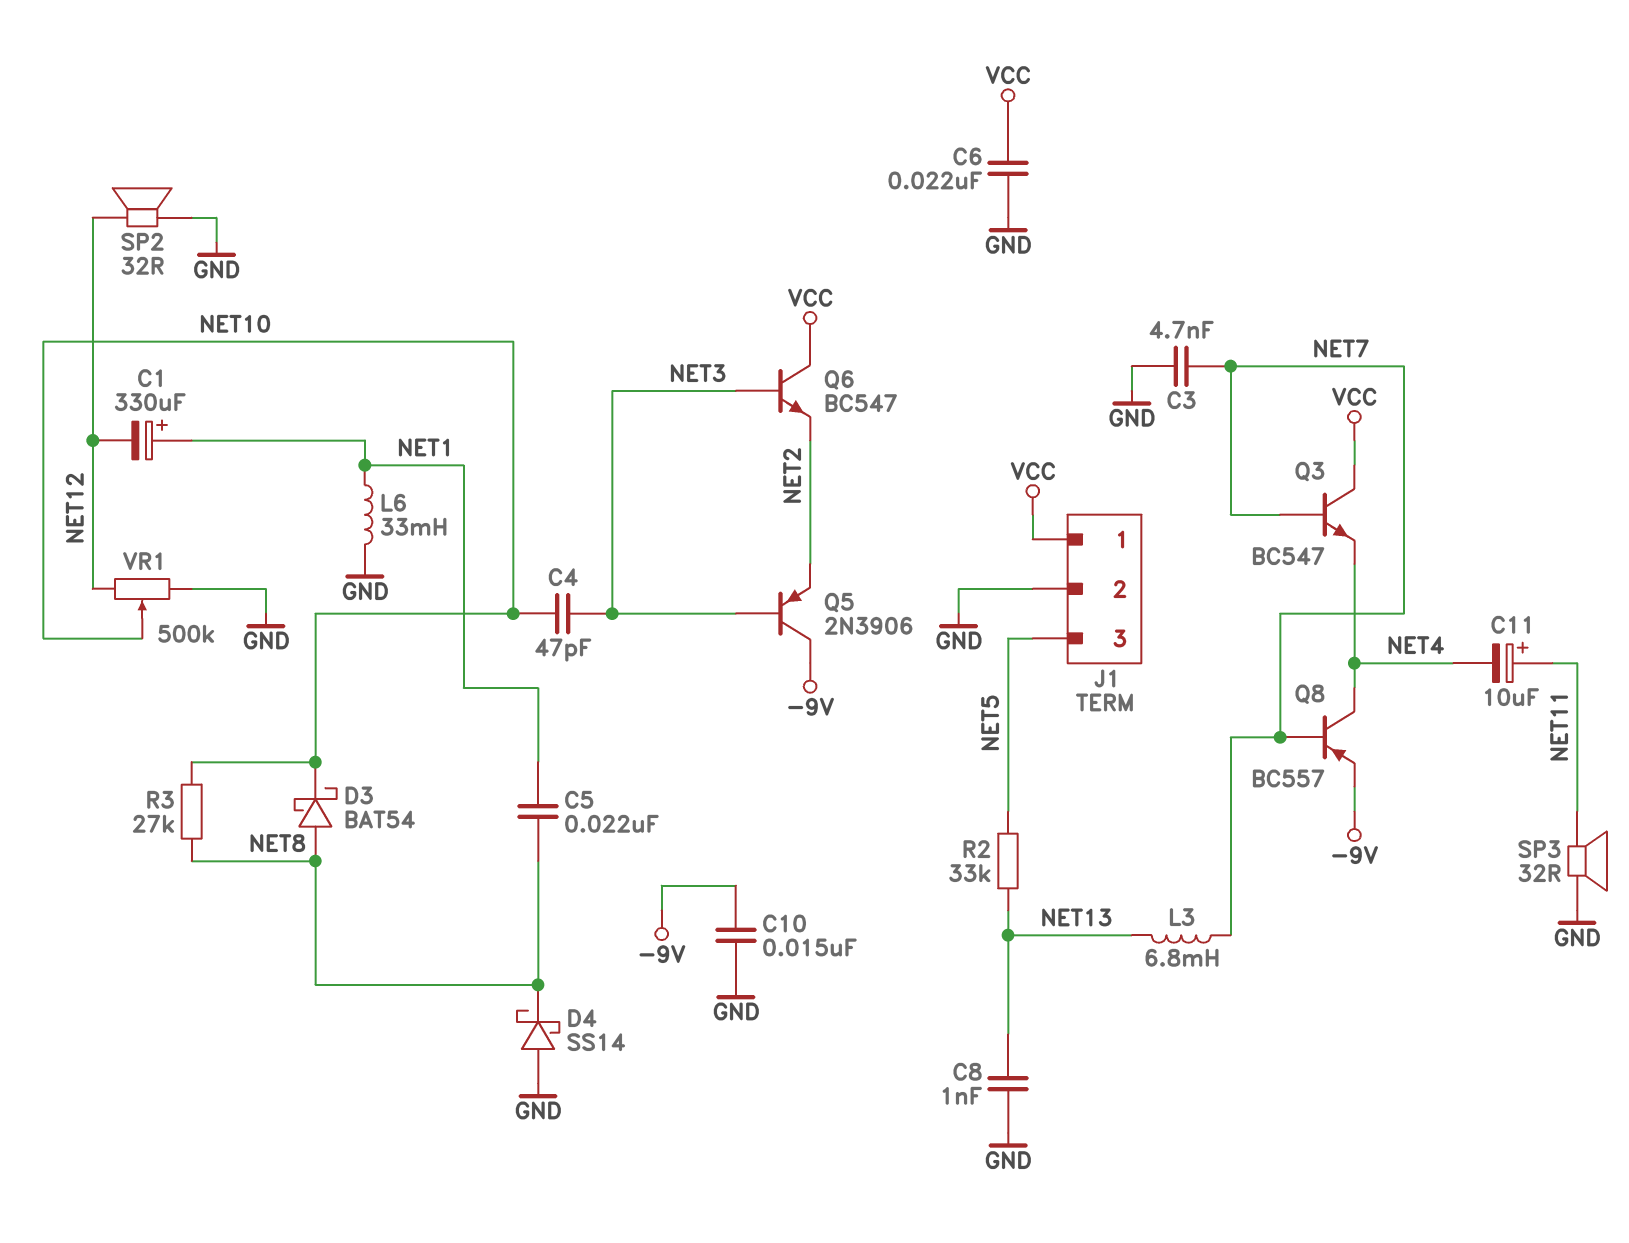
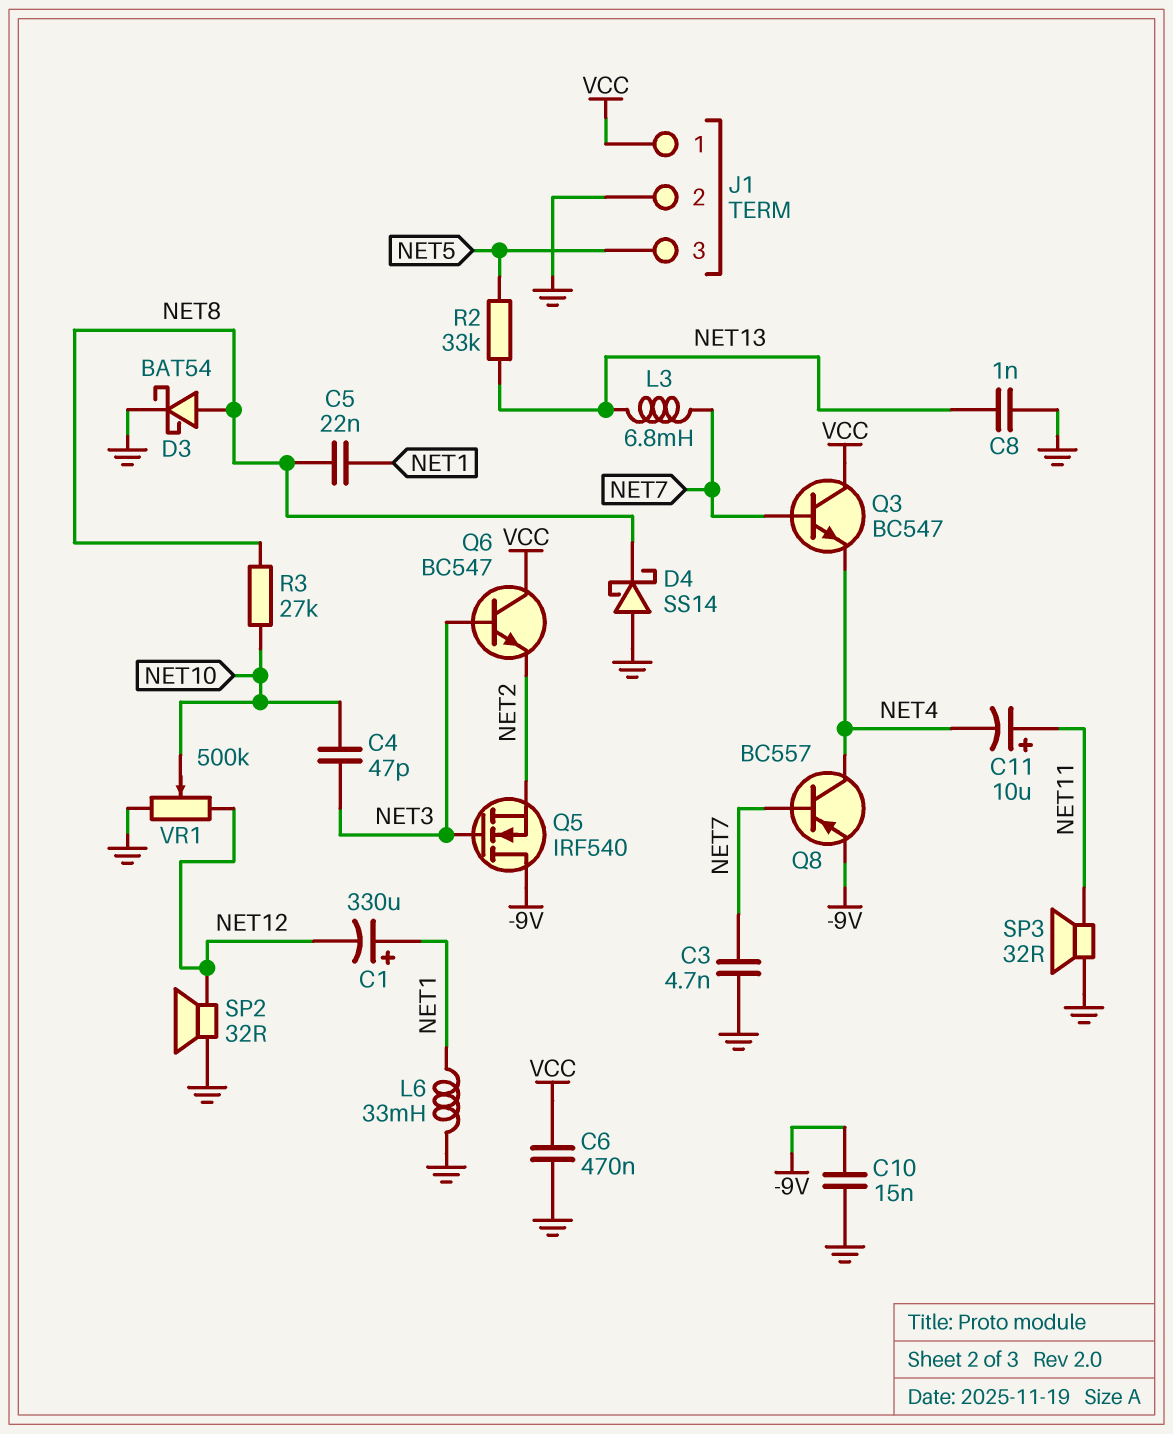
C6: 22nF (GND, VCC) -> 470nF (GND, VCC)
D3: schottky BAT54 (A NET8, K NET10) -> schottky BAT54 (A NET8, K GND)
Q5: PNP 2N3906 (B NET3, C -9V, E NET2) -> NMOS IRF540 (G NET3, D -9V, S NET2)

